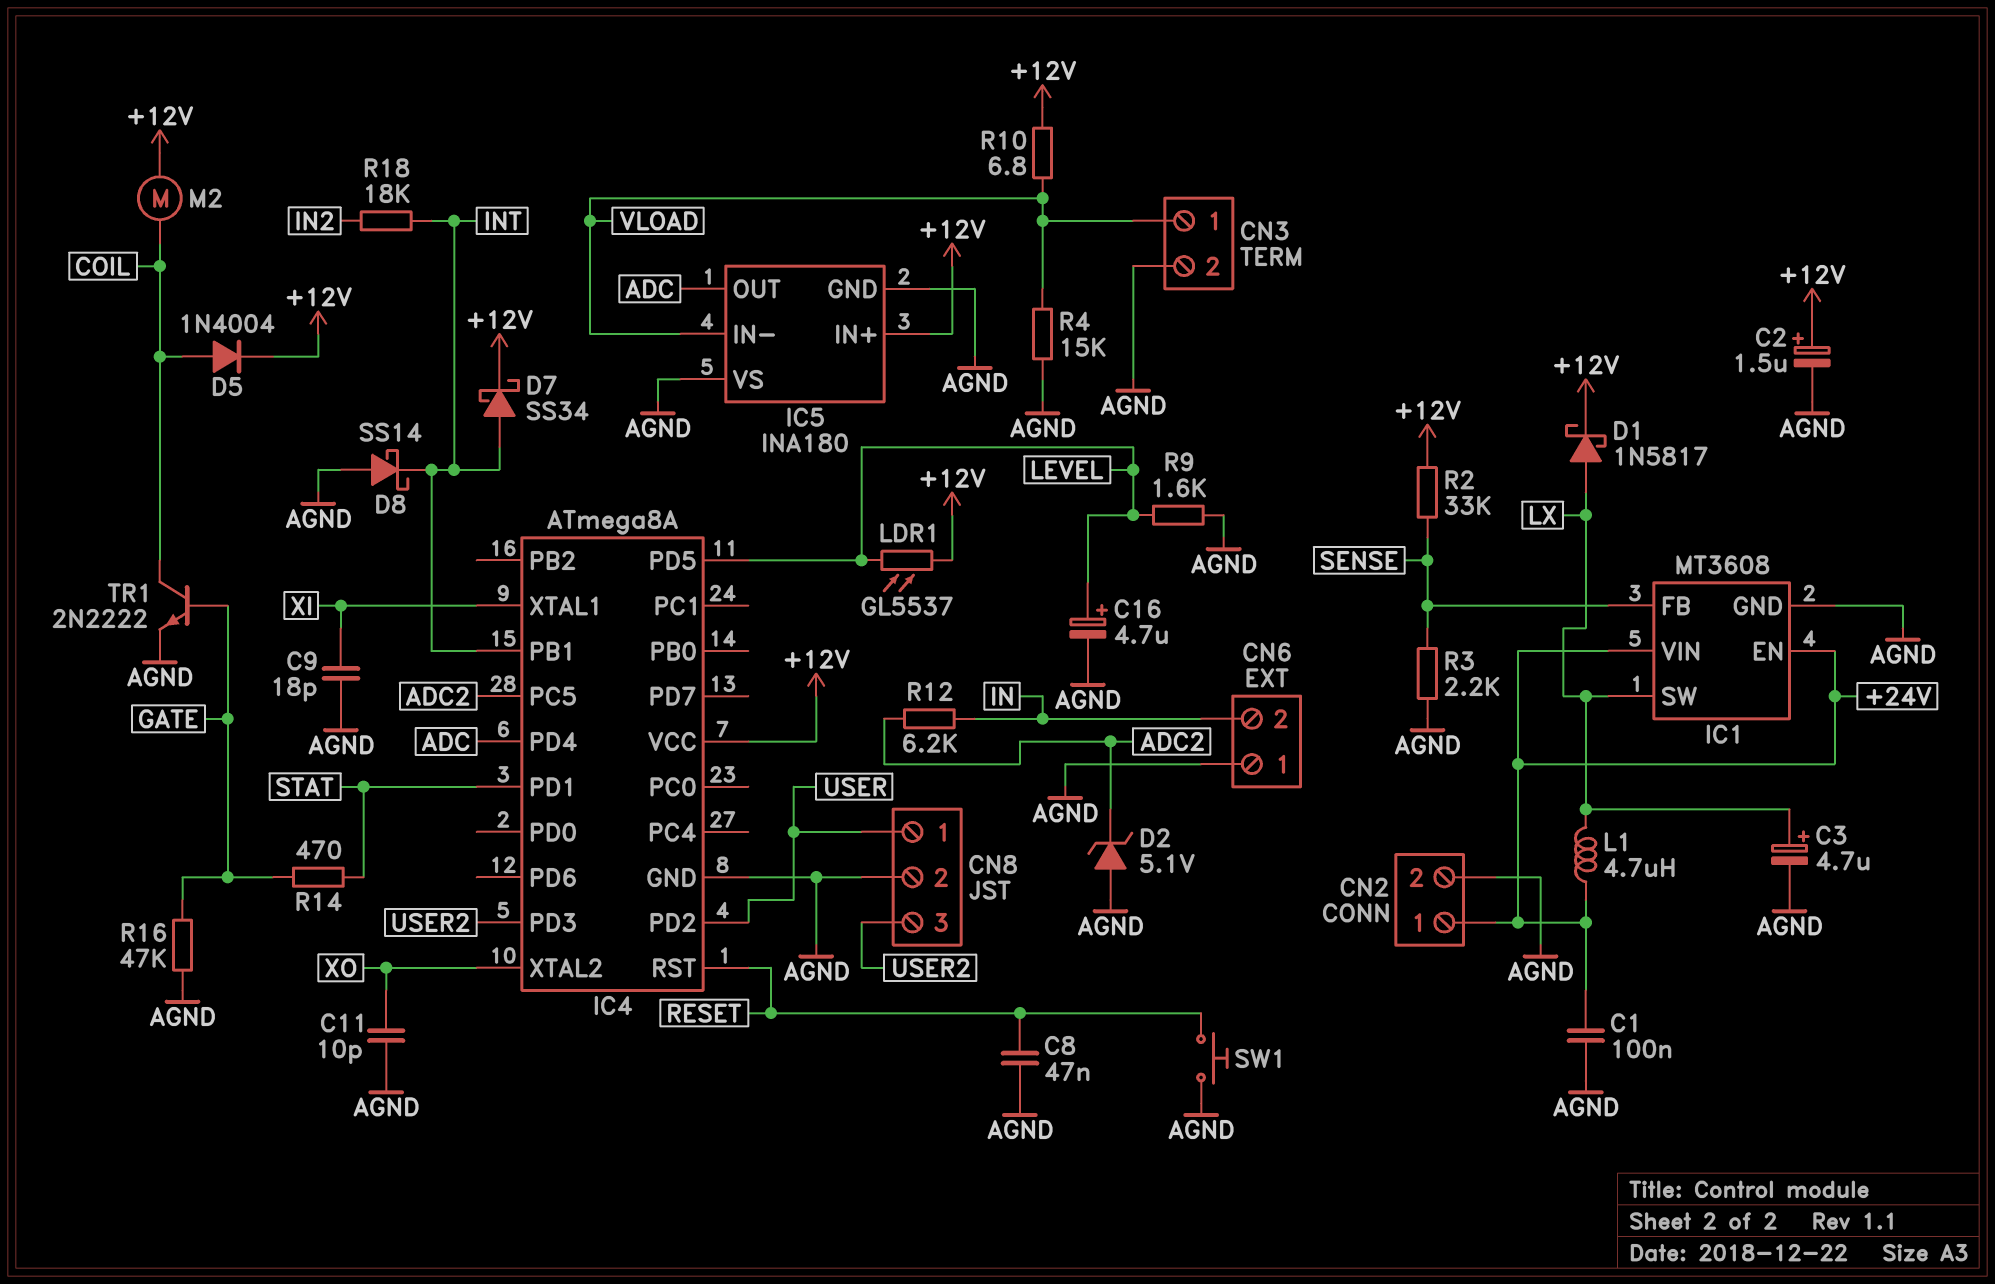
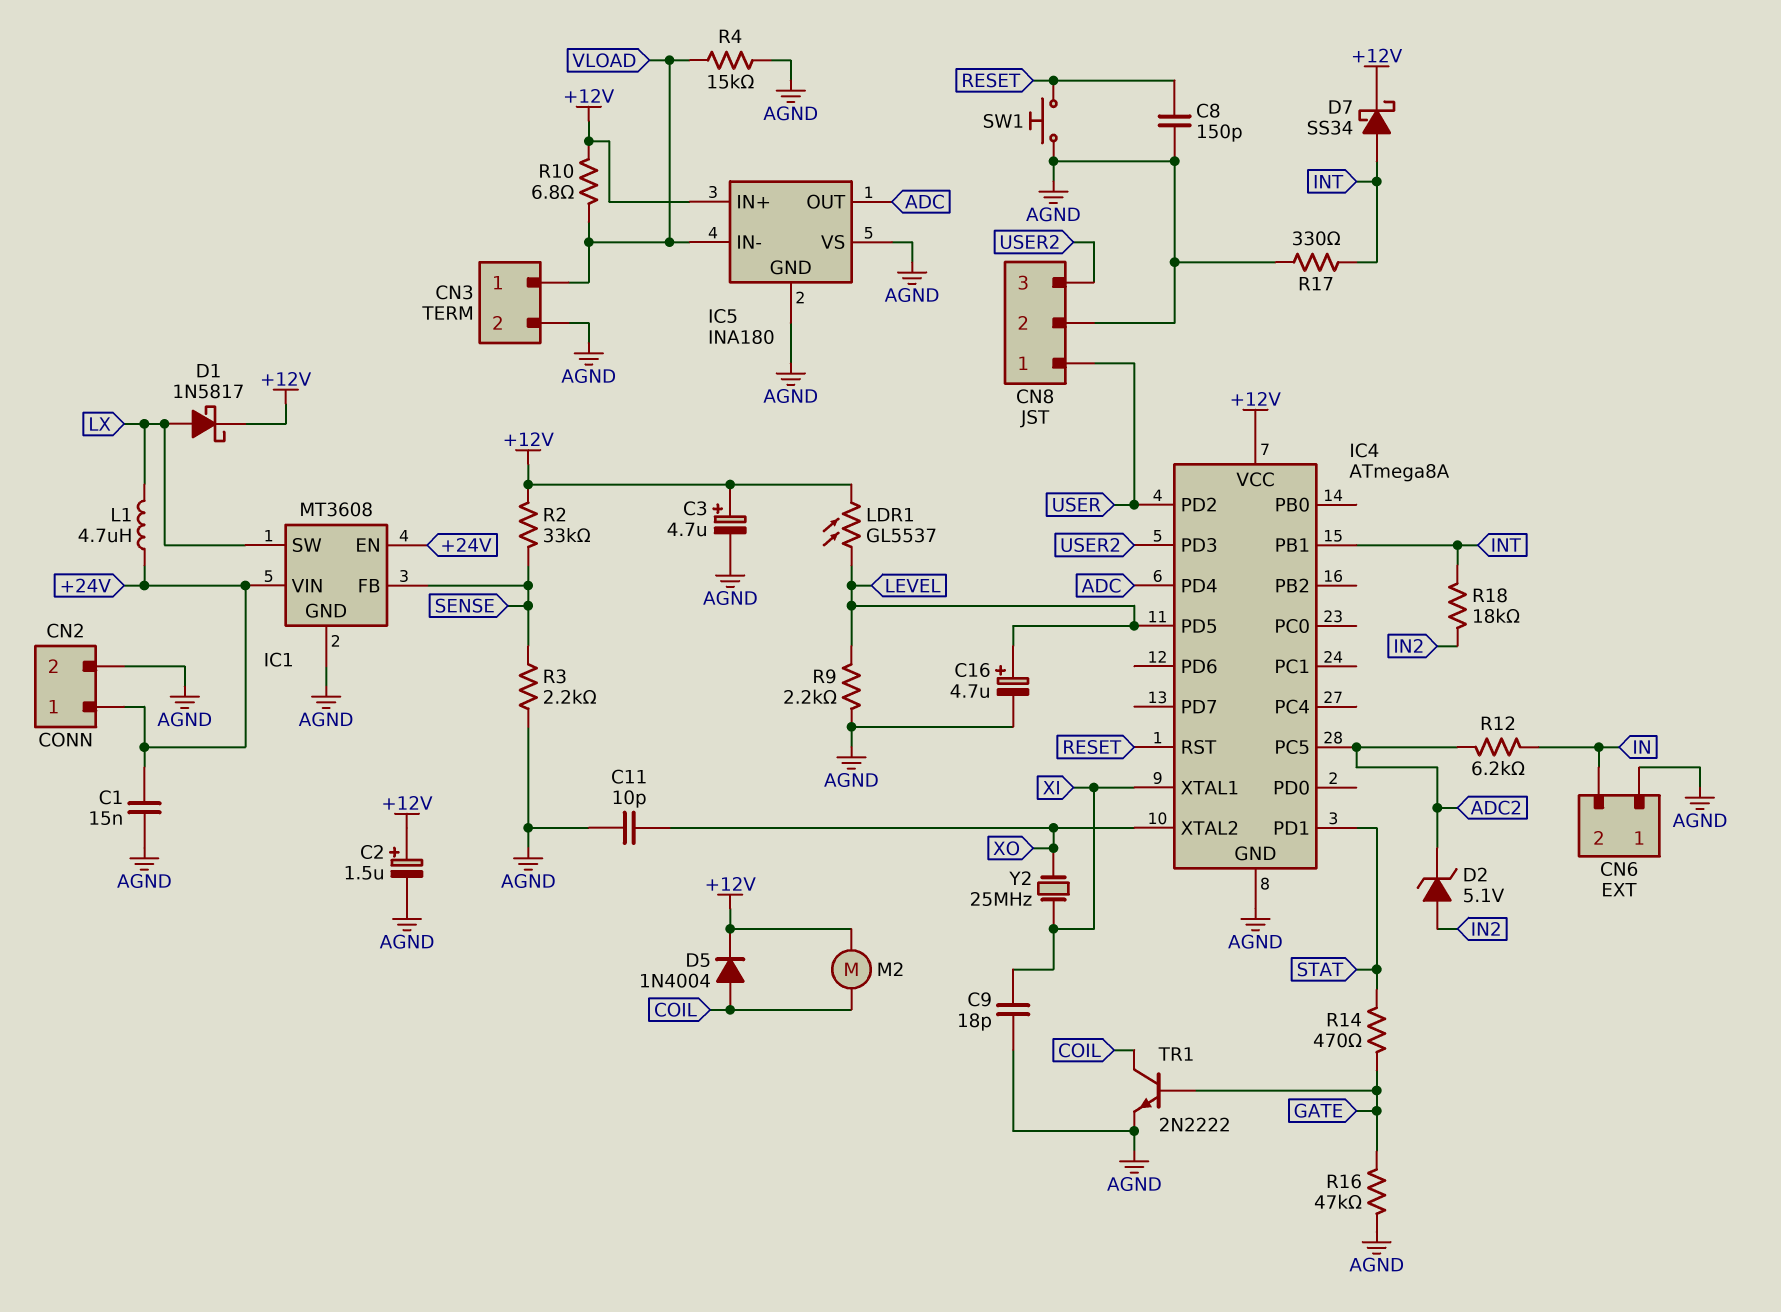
C1: 100nF (+24V, AGND) -> 15nF (+24V, AGND)
C3: 4.7uF (plus LX, minus AGND) -> 4.7uF (plus +12V, minus AGND)
C8: 47nF (AGND, RESET) -> 150pF (AGND, RESET)
D2: zener 5.1V (A AGND, K ADC2) -> zener 5.1V (A IN2, K ADC2)
D8: schottky SS14 (A AGND, K INT) -> none
R9: 1.6k (AGND, LEVEL) -> 2.2k (AGND, LEVEL)
R17: none -> 330 (AGND, INT)
Y2: none -> 25MHz (XI, XO)

